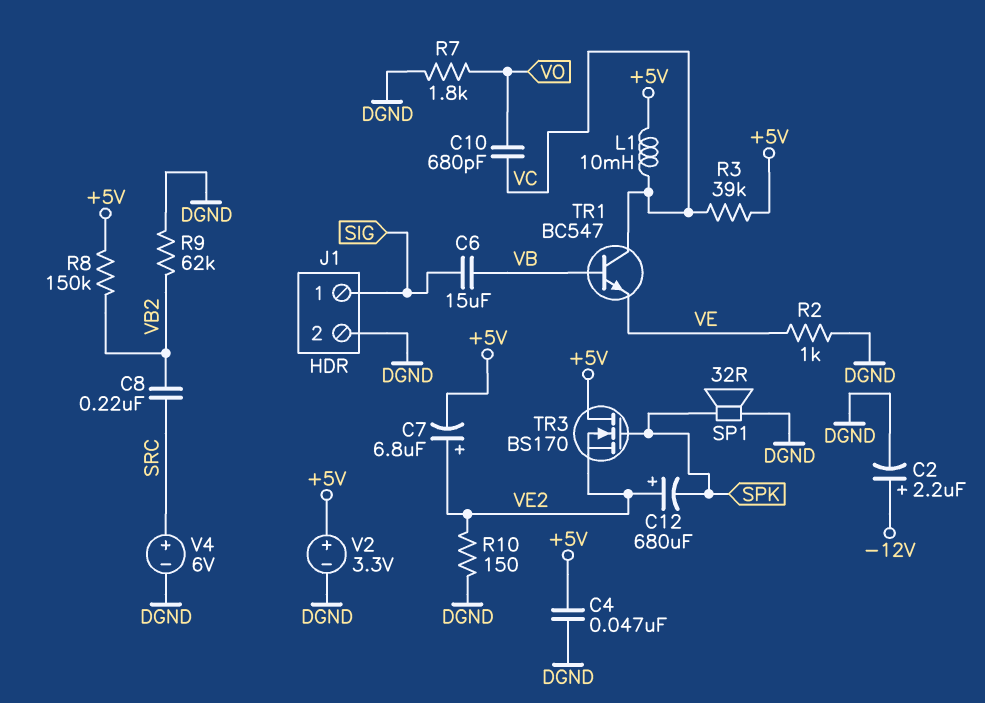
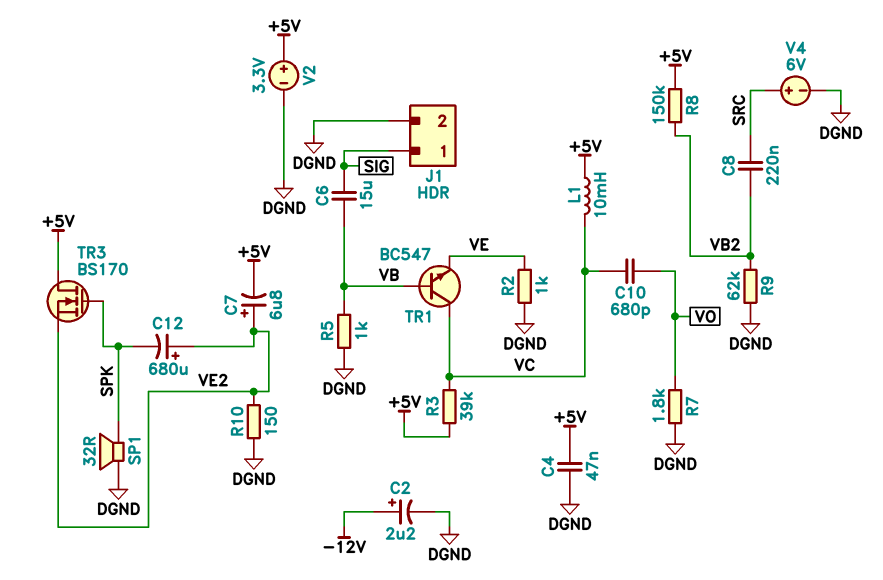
R5: none -> 1k (DGND, VB)

